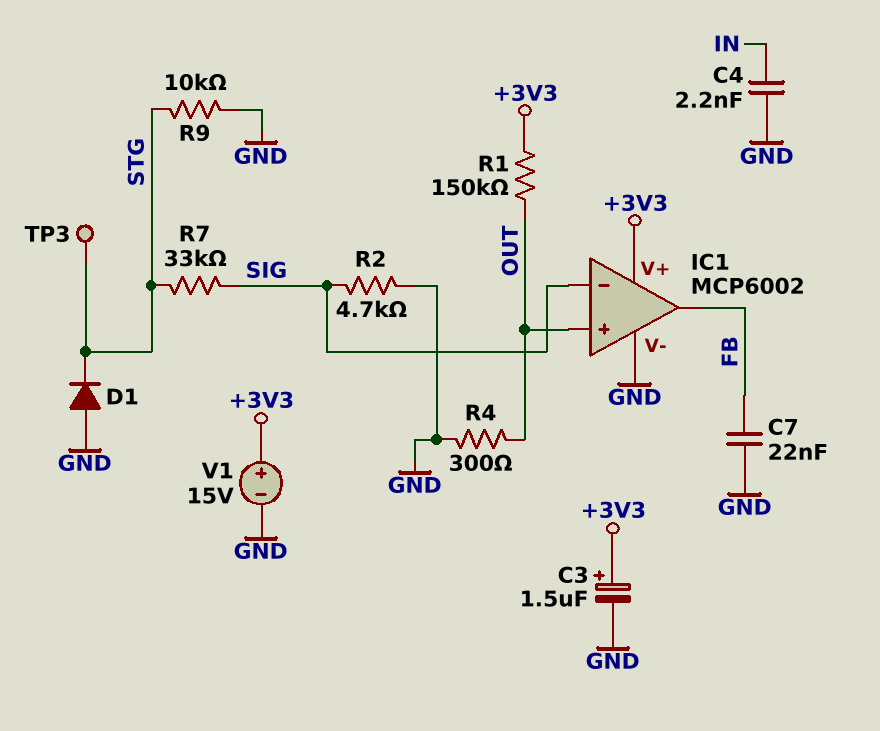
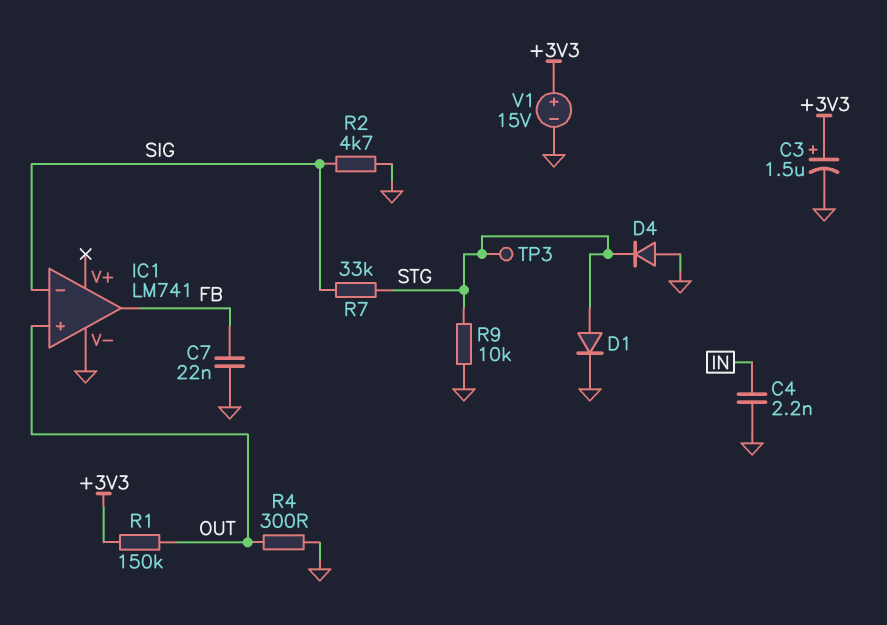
D1: diode (A GND, K STG) -> diode (A STG, K GND)
D4: none -> diode (A GND, K STG)
IC1: MCP6002 -> LM741
IC1 pin V+: +3V3 -> none

